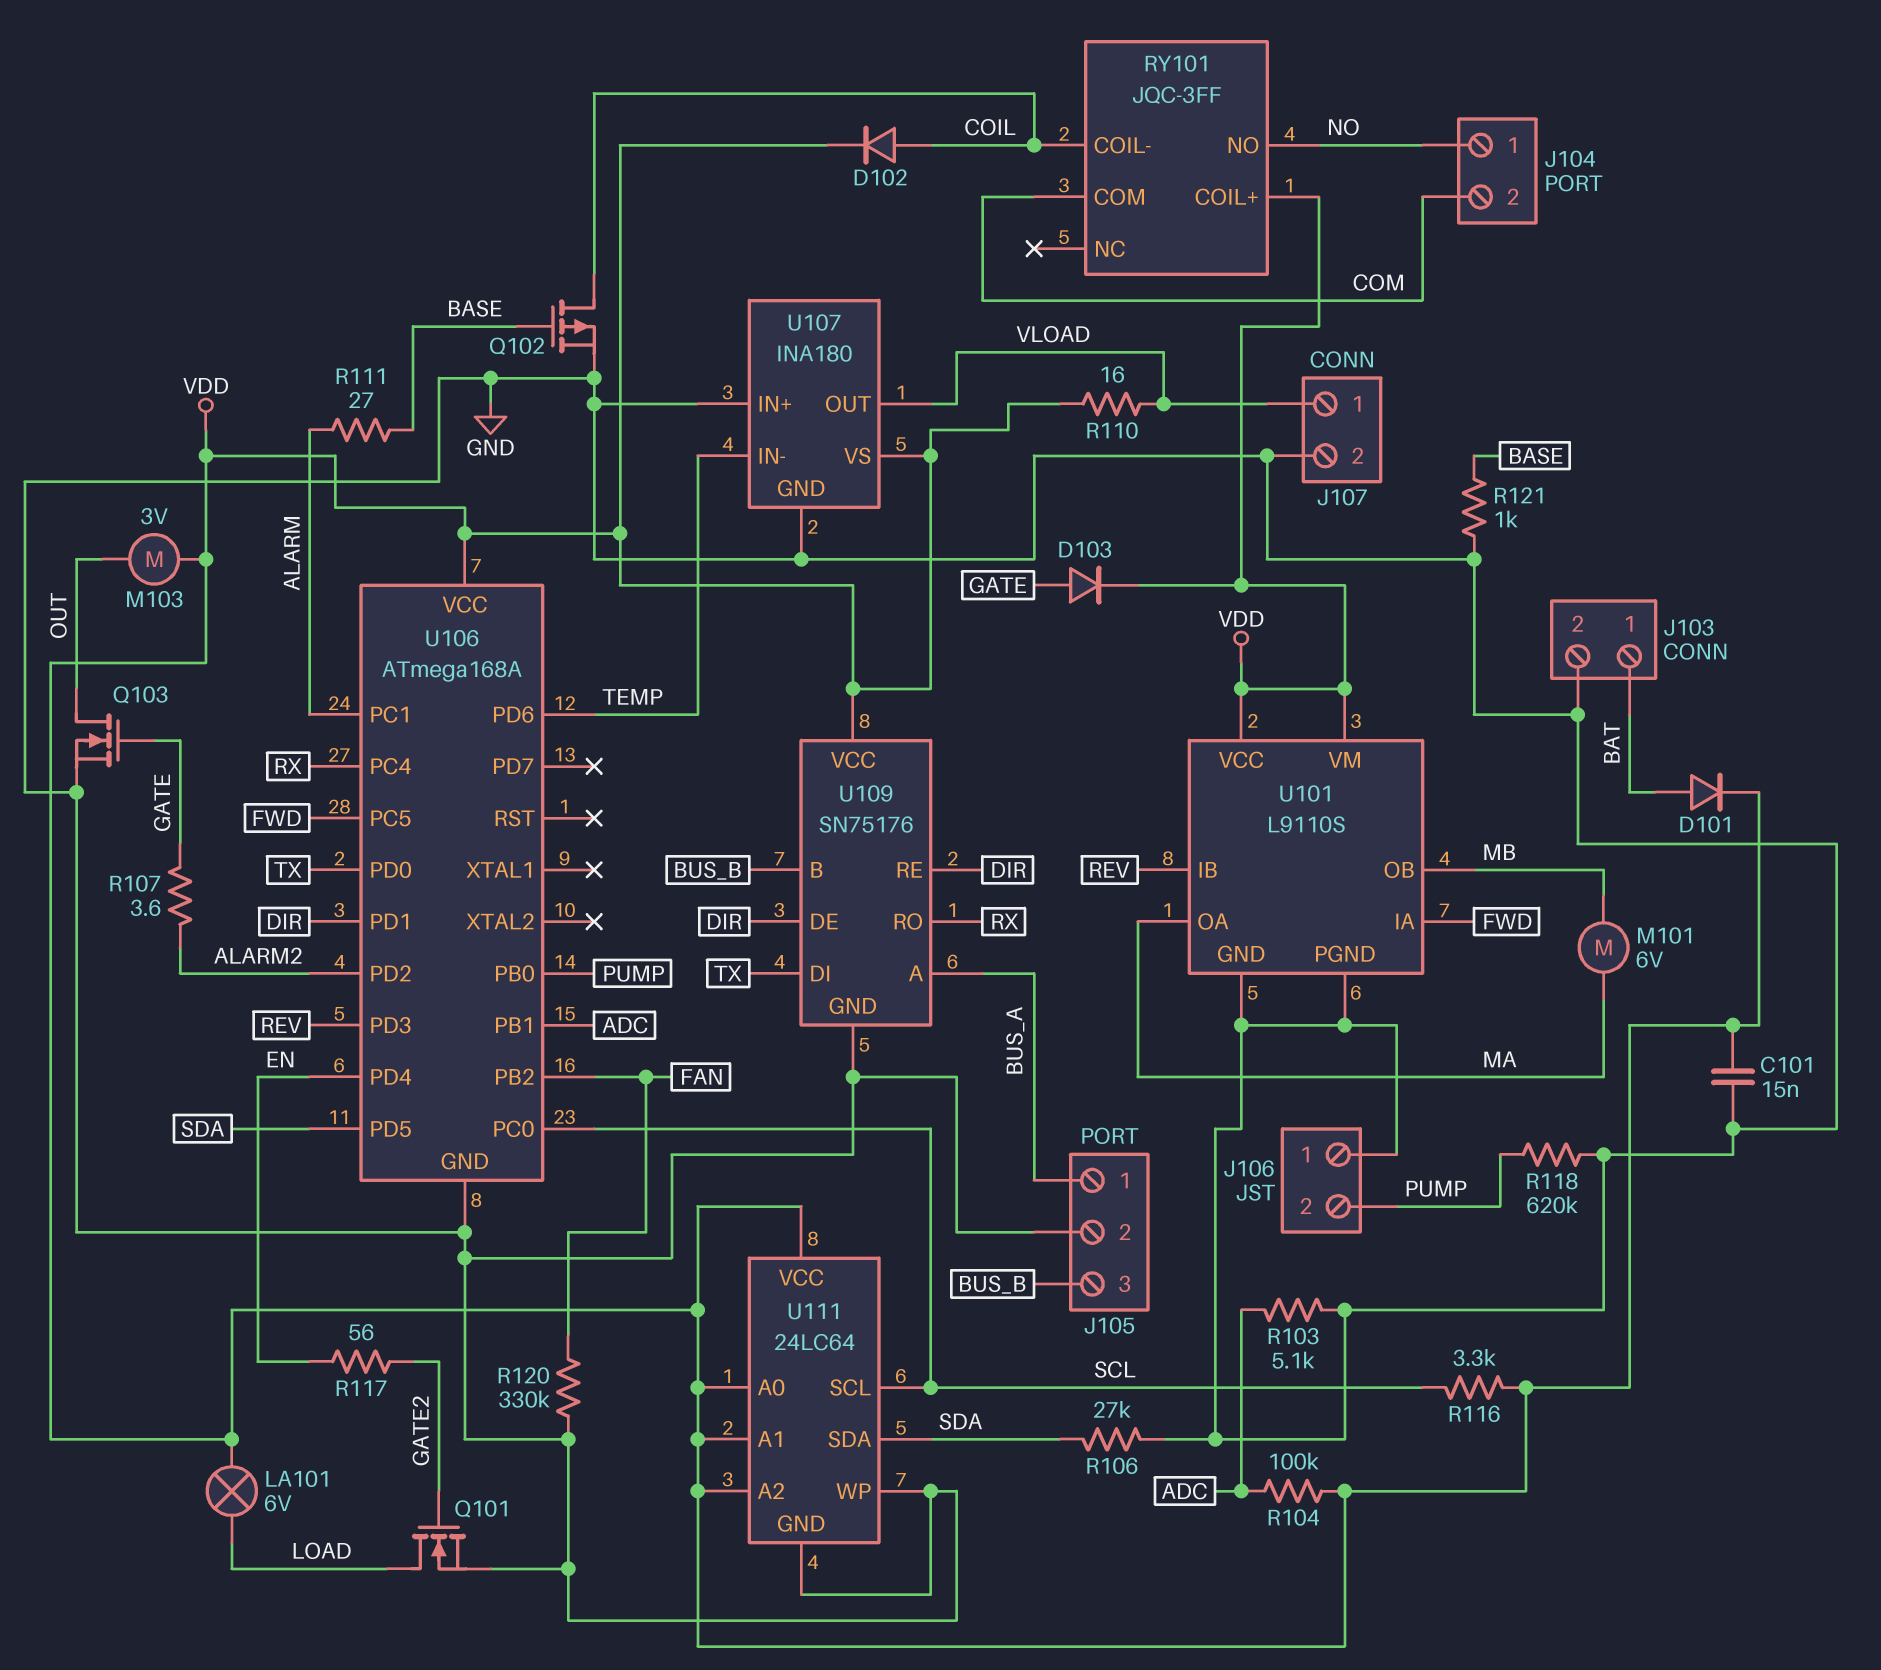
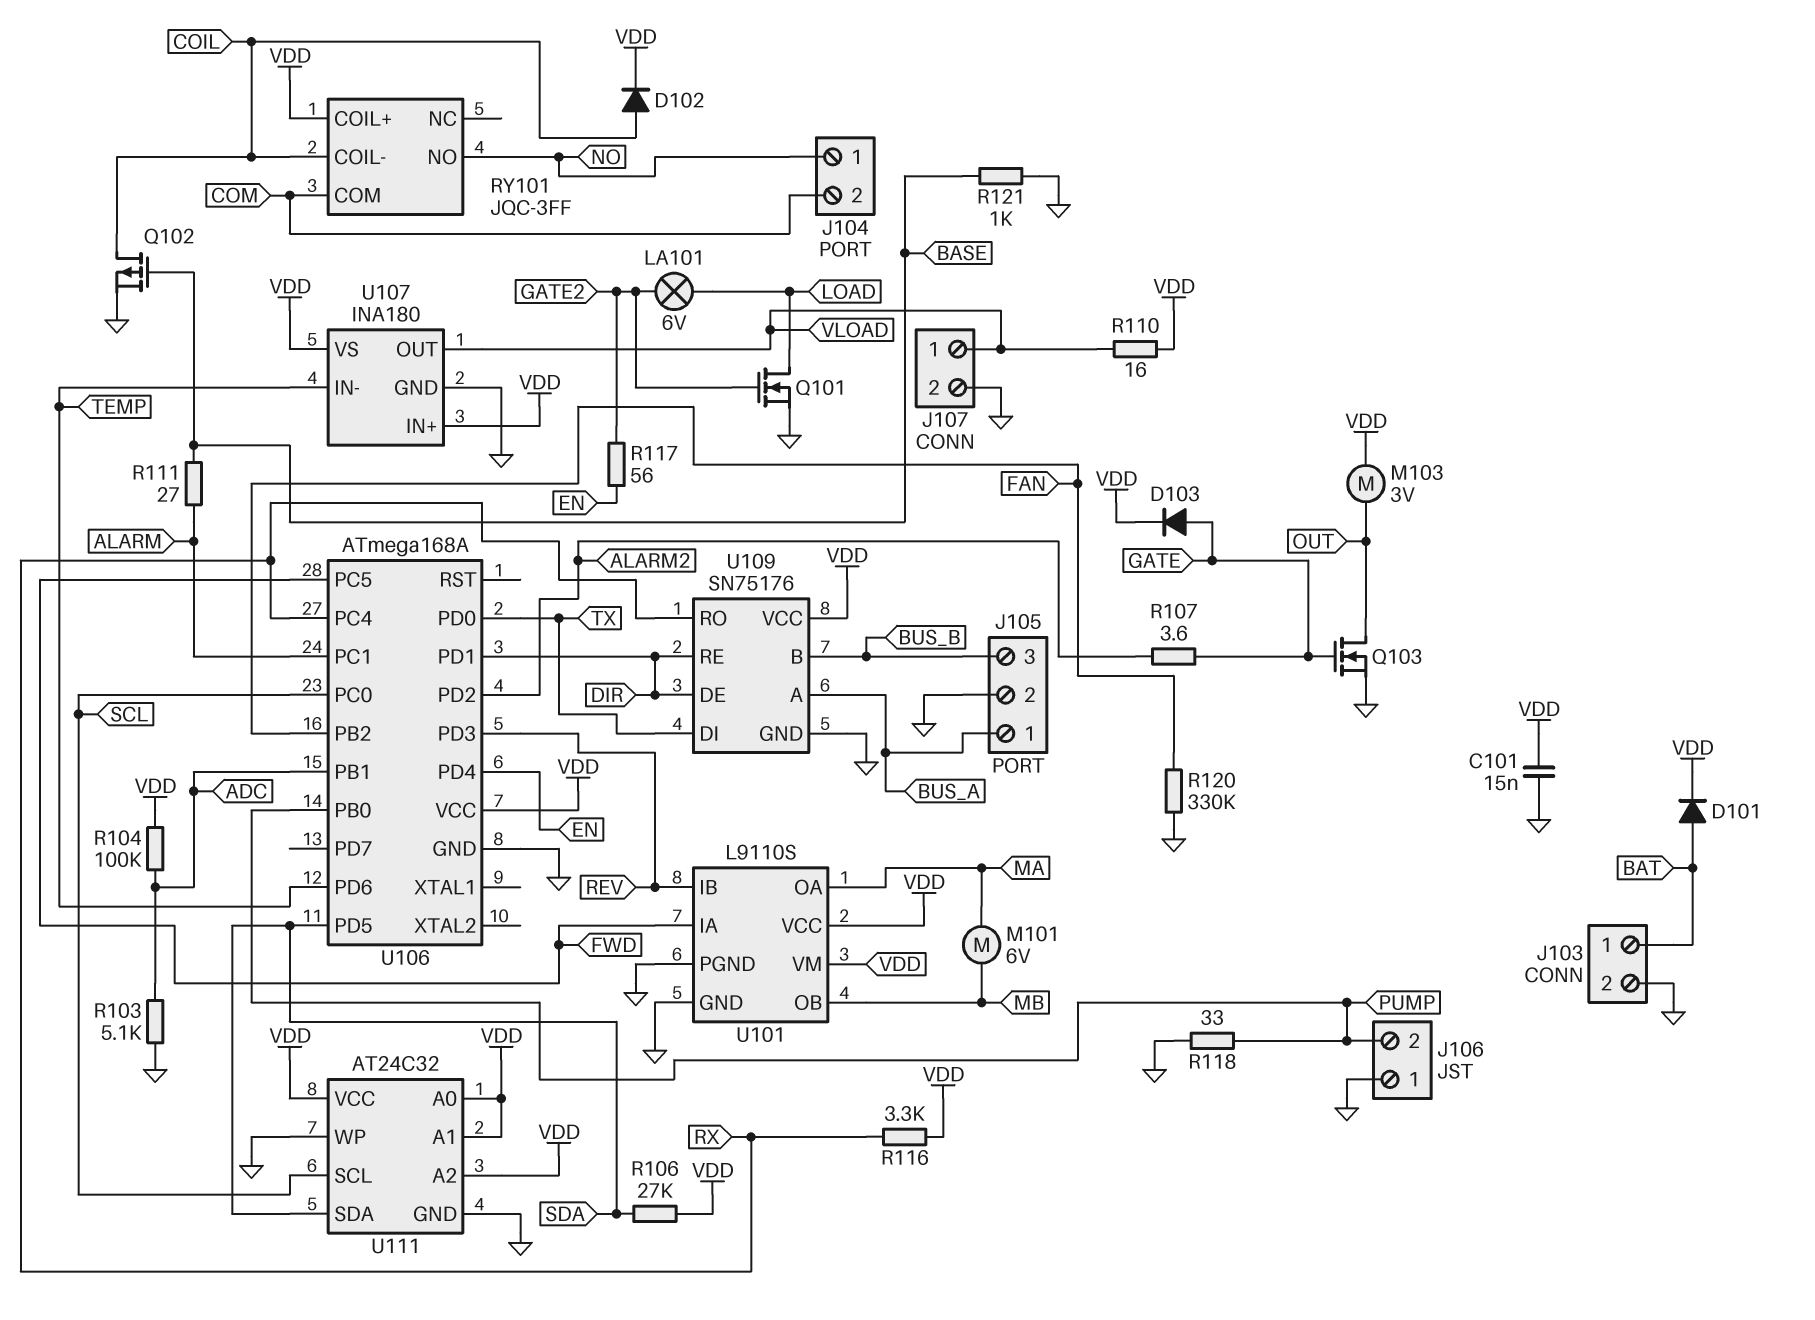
LA101: lamp 6V (LOAD, VDD) -> lamp 6V (GATE2, LOAD)
R106: 27k (GND, SDA) -> 27k (SDA, VDD)
R116: 3.3k (SCL, VDD) -> 3.3k (RX, VDD)
R118: 620k (GND, PUMP) -> 33 (GND, PUMP)
U107 pin IN+: GND -> VDD
U111: 24LC64 -> AT24C32

